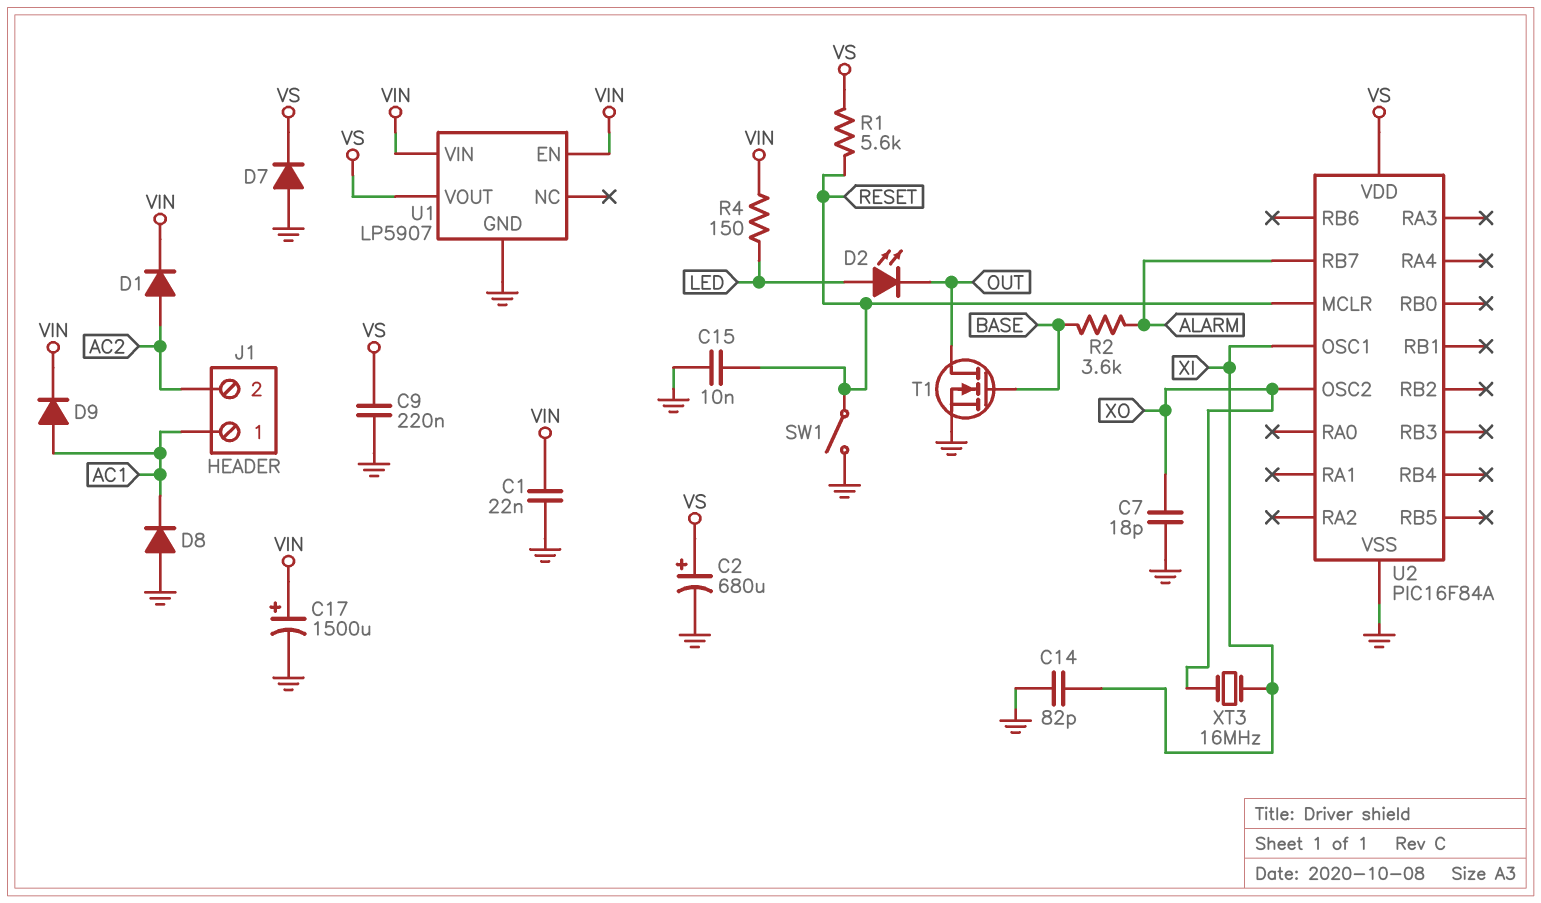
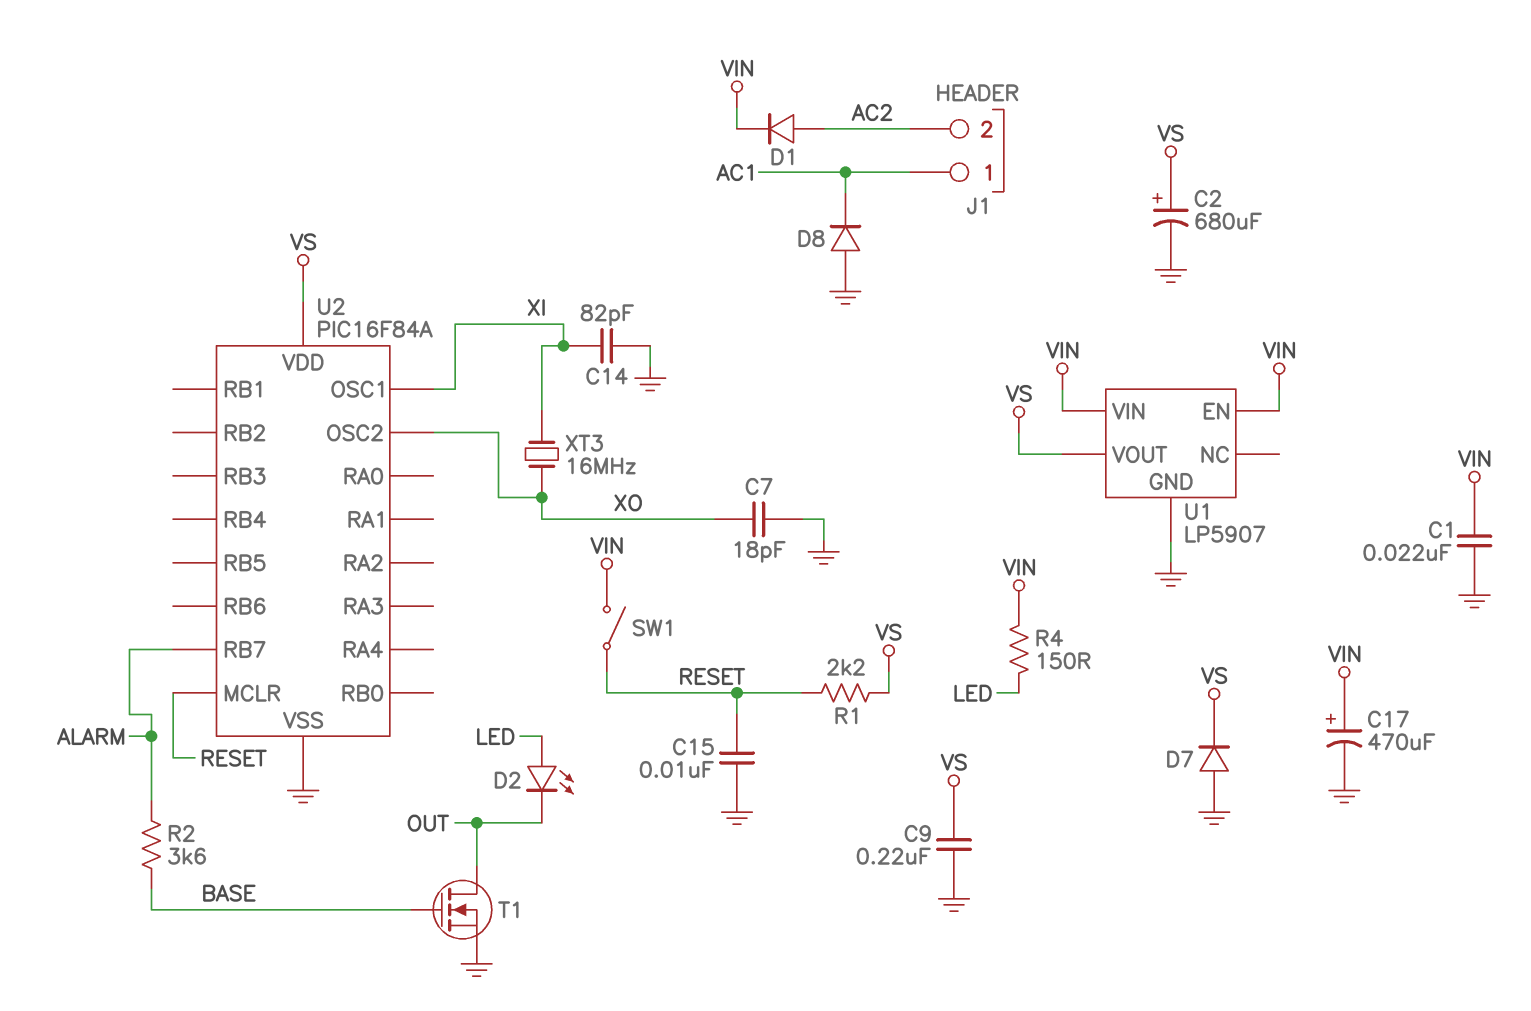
C17: 1500uF (plus VIN, minus GND) -> 470uF (plus VIN, minus GND)
D9: diode (A AC1, K VIN) -> none
R1: 5.6k (RESET, VS) -> 2.2k (RESET, VS)
SW1: switch (GND, RESET) -> switch (RESET, VIN)

